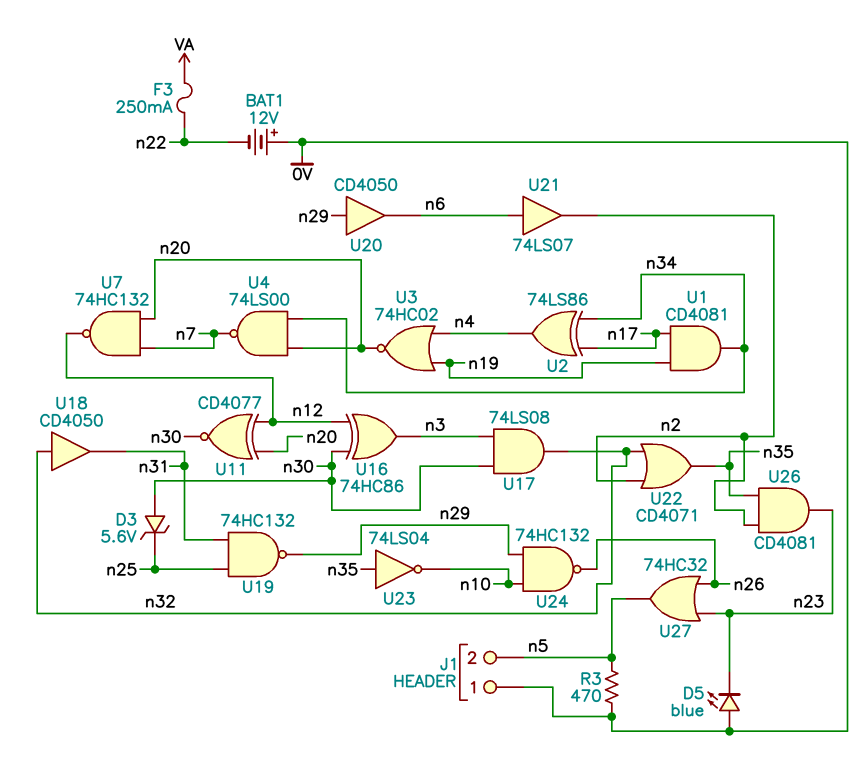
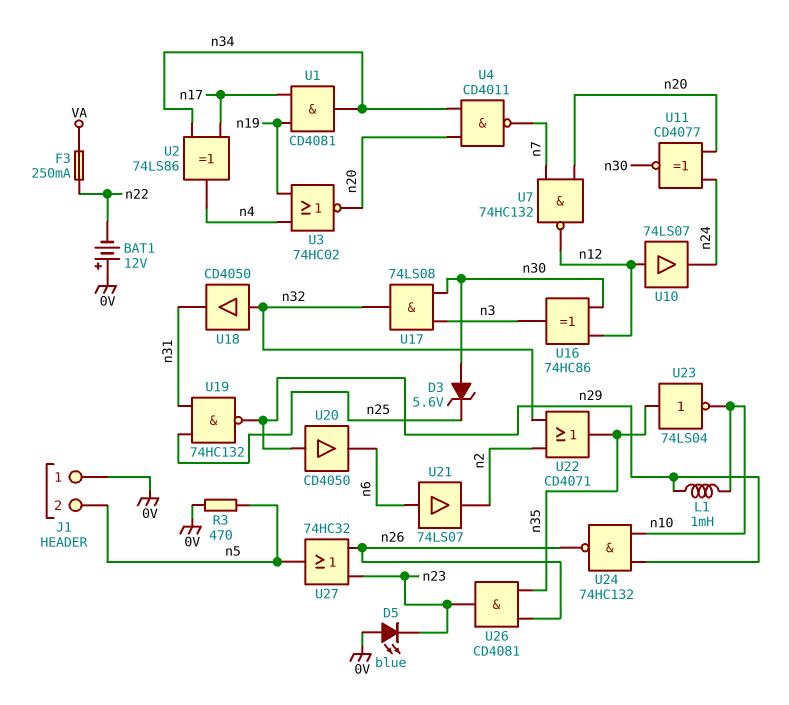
L1: none -> 1mH (n10, n29)
U4: NAND 74LS00 (in n20, in n34, out n7) -> NAND CD4011 (in n20, in n34, out n7)
U10: none -> buffer 74LS07 (in n12, out n24)
U11: XNOR CD4077 (in n12, in n20, out n30) -> XNOR CD4077 (in n20, in n24, out n30)
U26: AND CD4081 (in n2, in n35, out n23) -> AND CD4081 (in n26, in n35, out n23)

